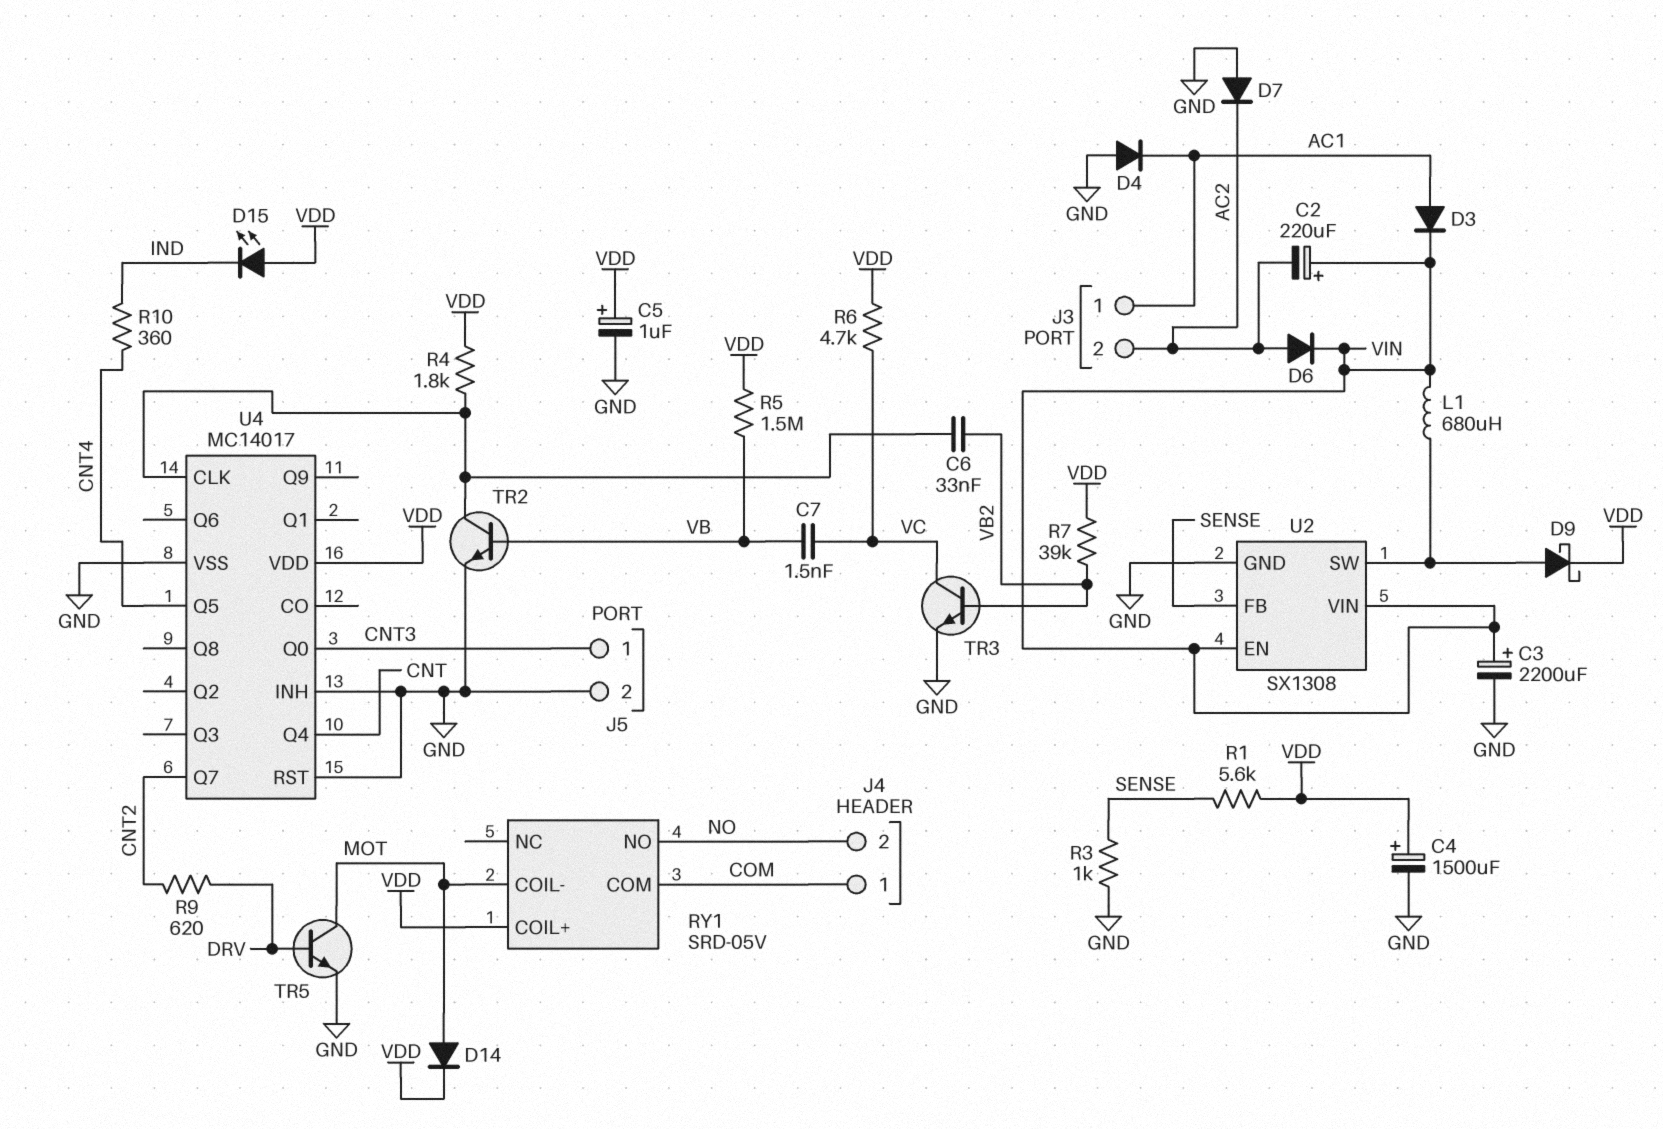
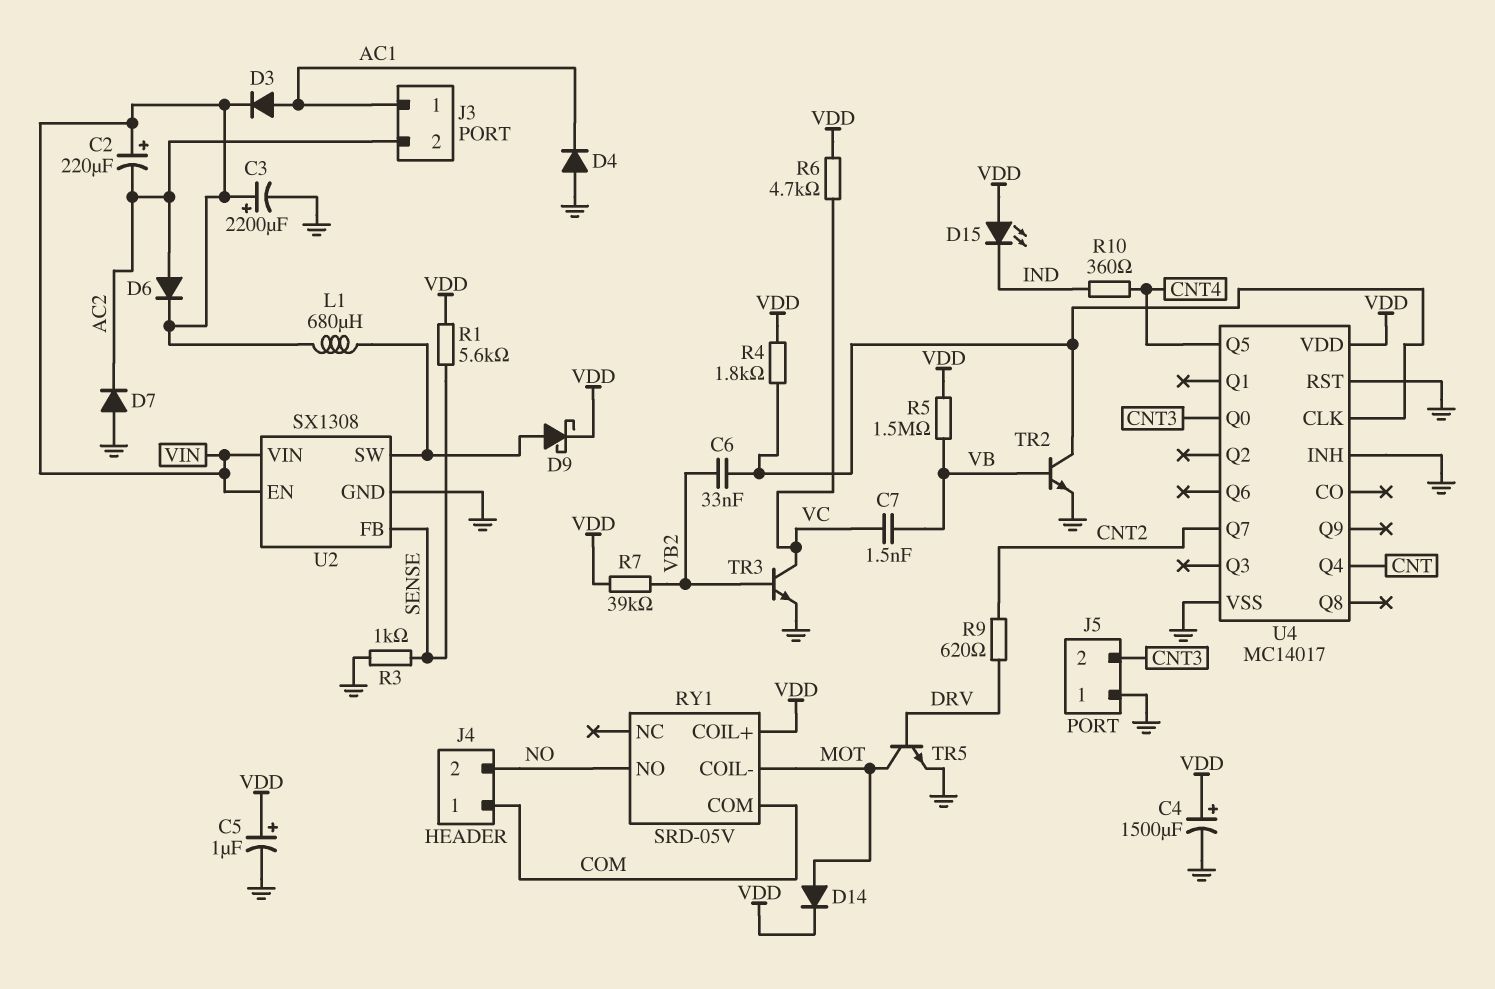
J5 pin 1: CNT3 -> GND
J5 pin 2: GND -> CNT3

